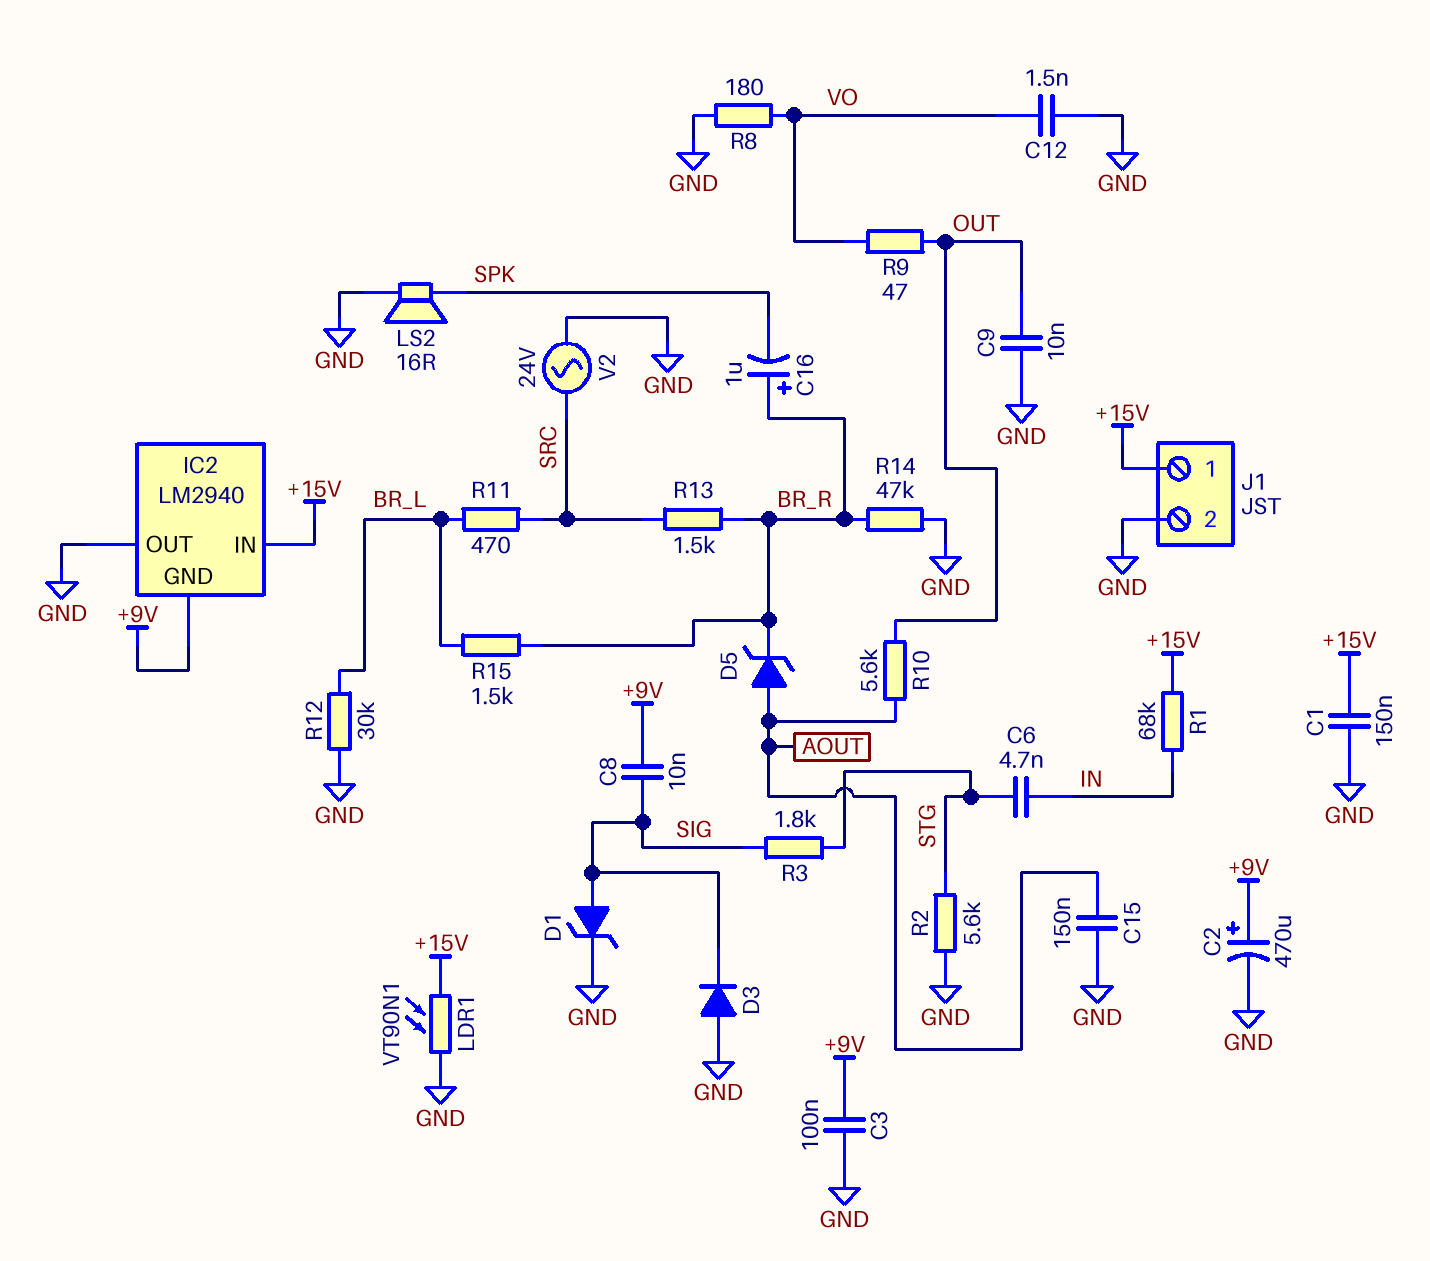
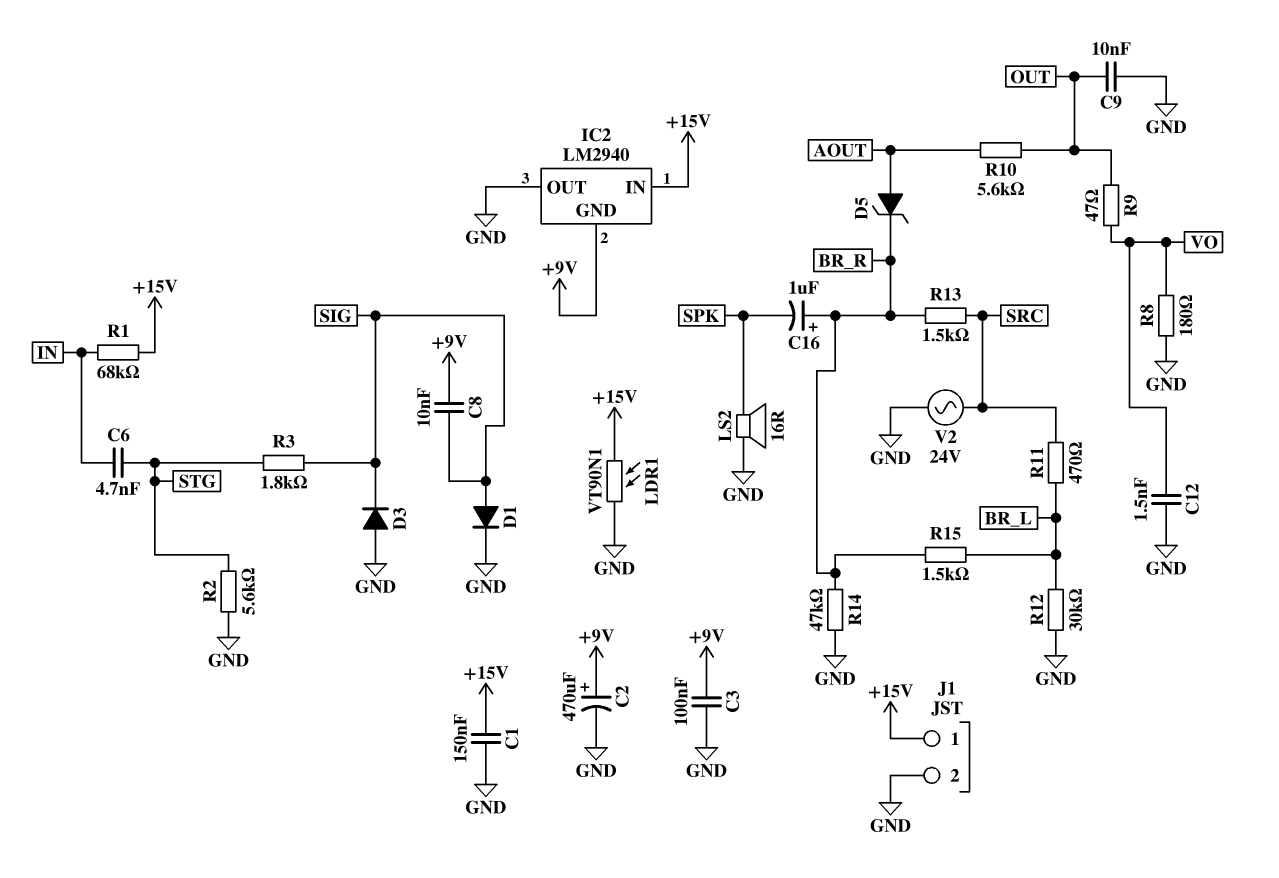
C15: 150nF (AOUT, GND) -> none
D1: zener (A SIG, K GND) -> diode (A SIG, K GND)

